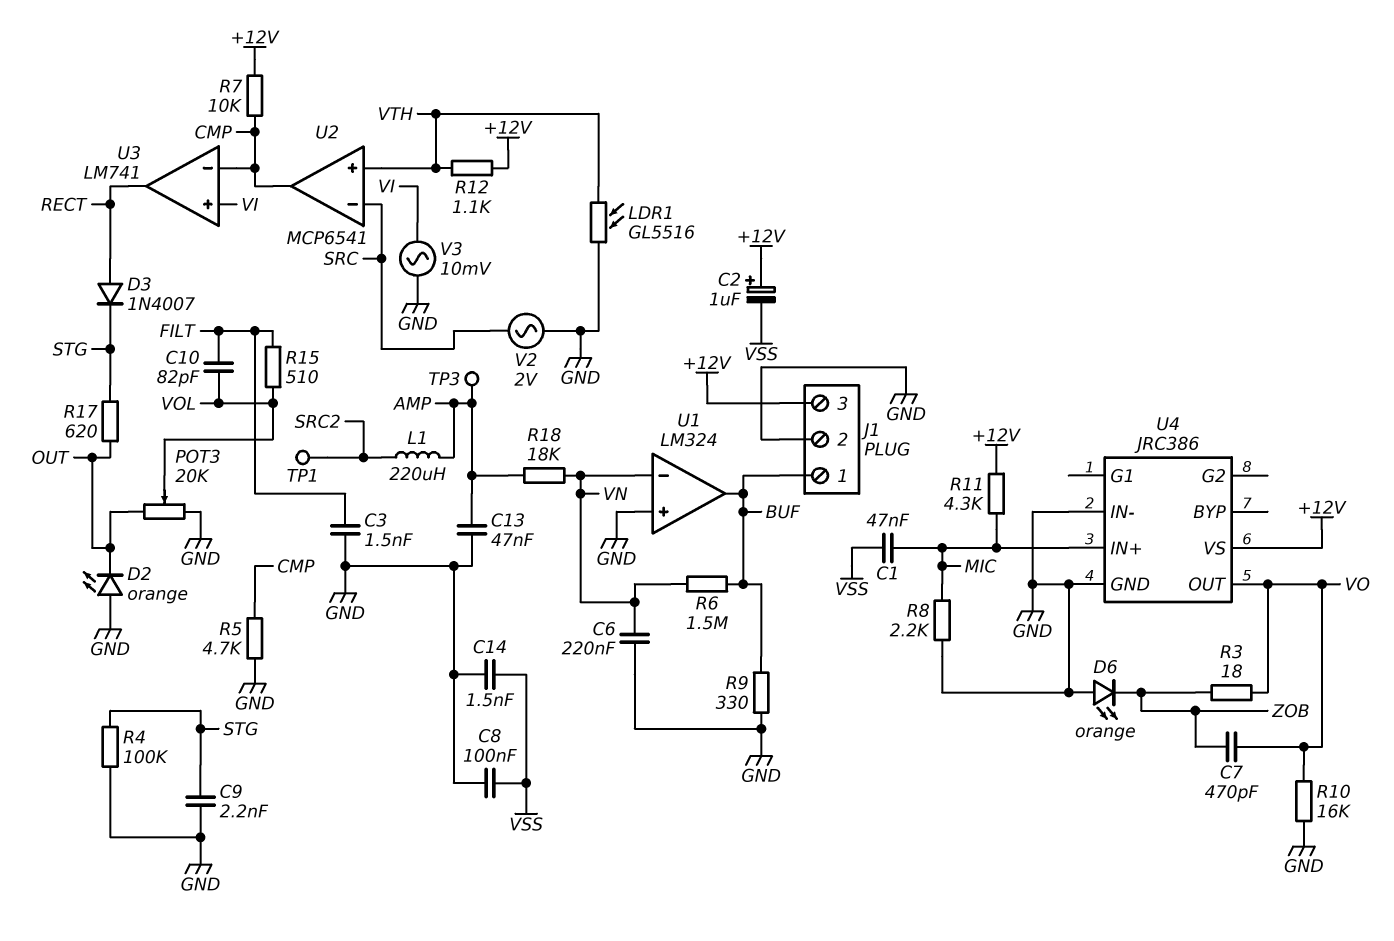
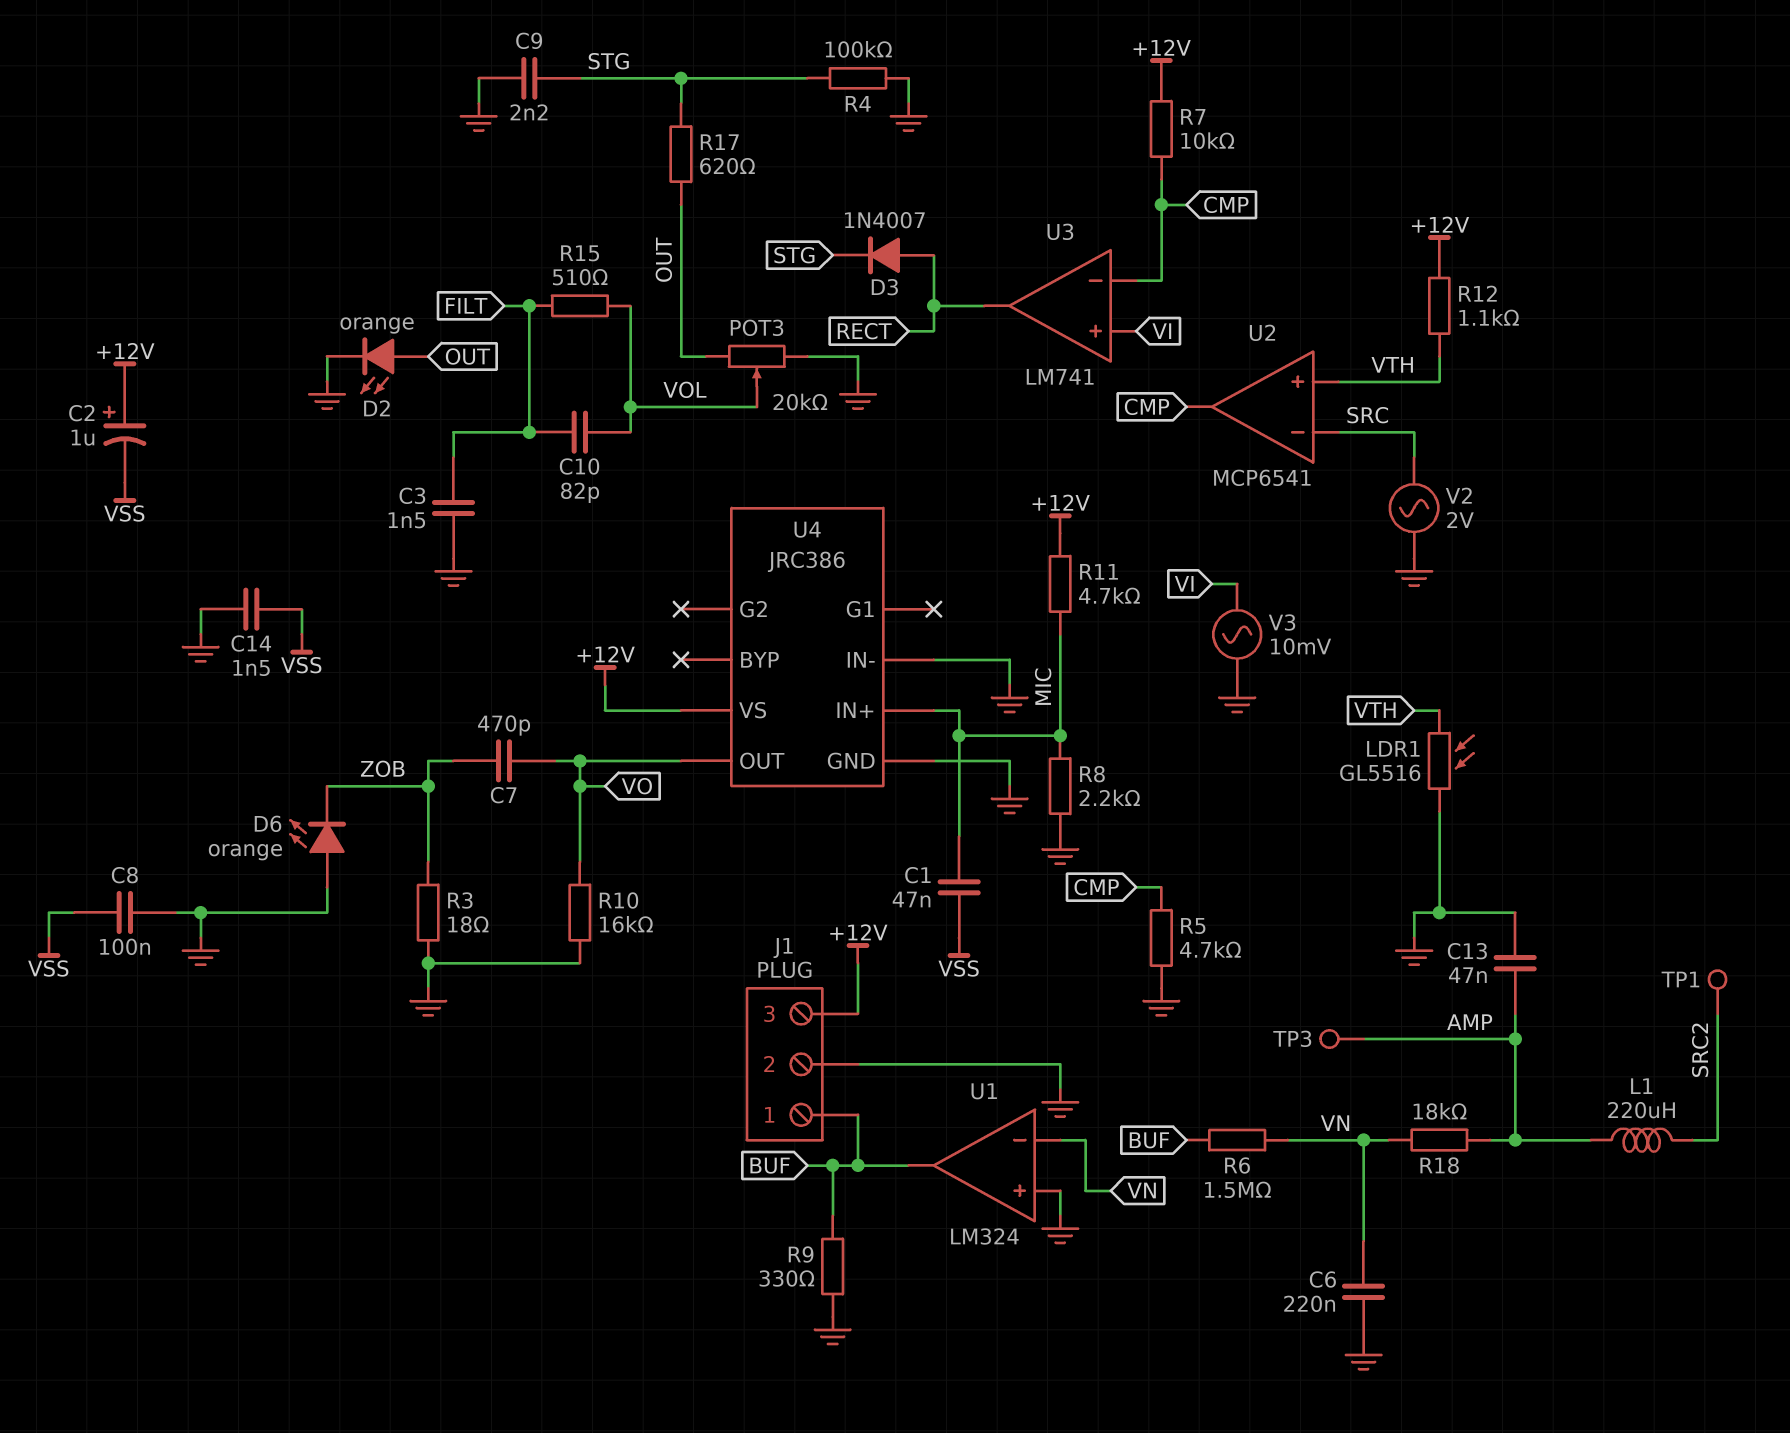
D2: LED orange (A GND, K OUT) -> LED orange (A OUT, K GND)
R3: 18 (VO, ZOB) -> 18 (GND, ZOB)
R11: 4.3k (+12V, MIC) -> 4.7k (+12V, MIC)

